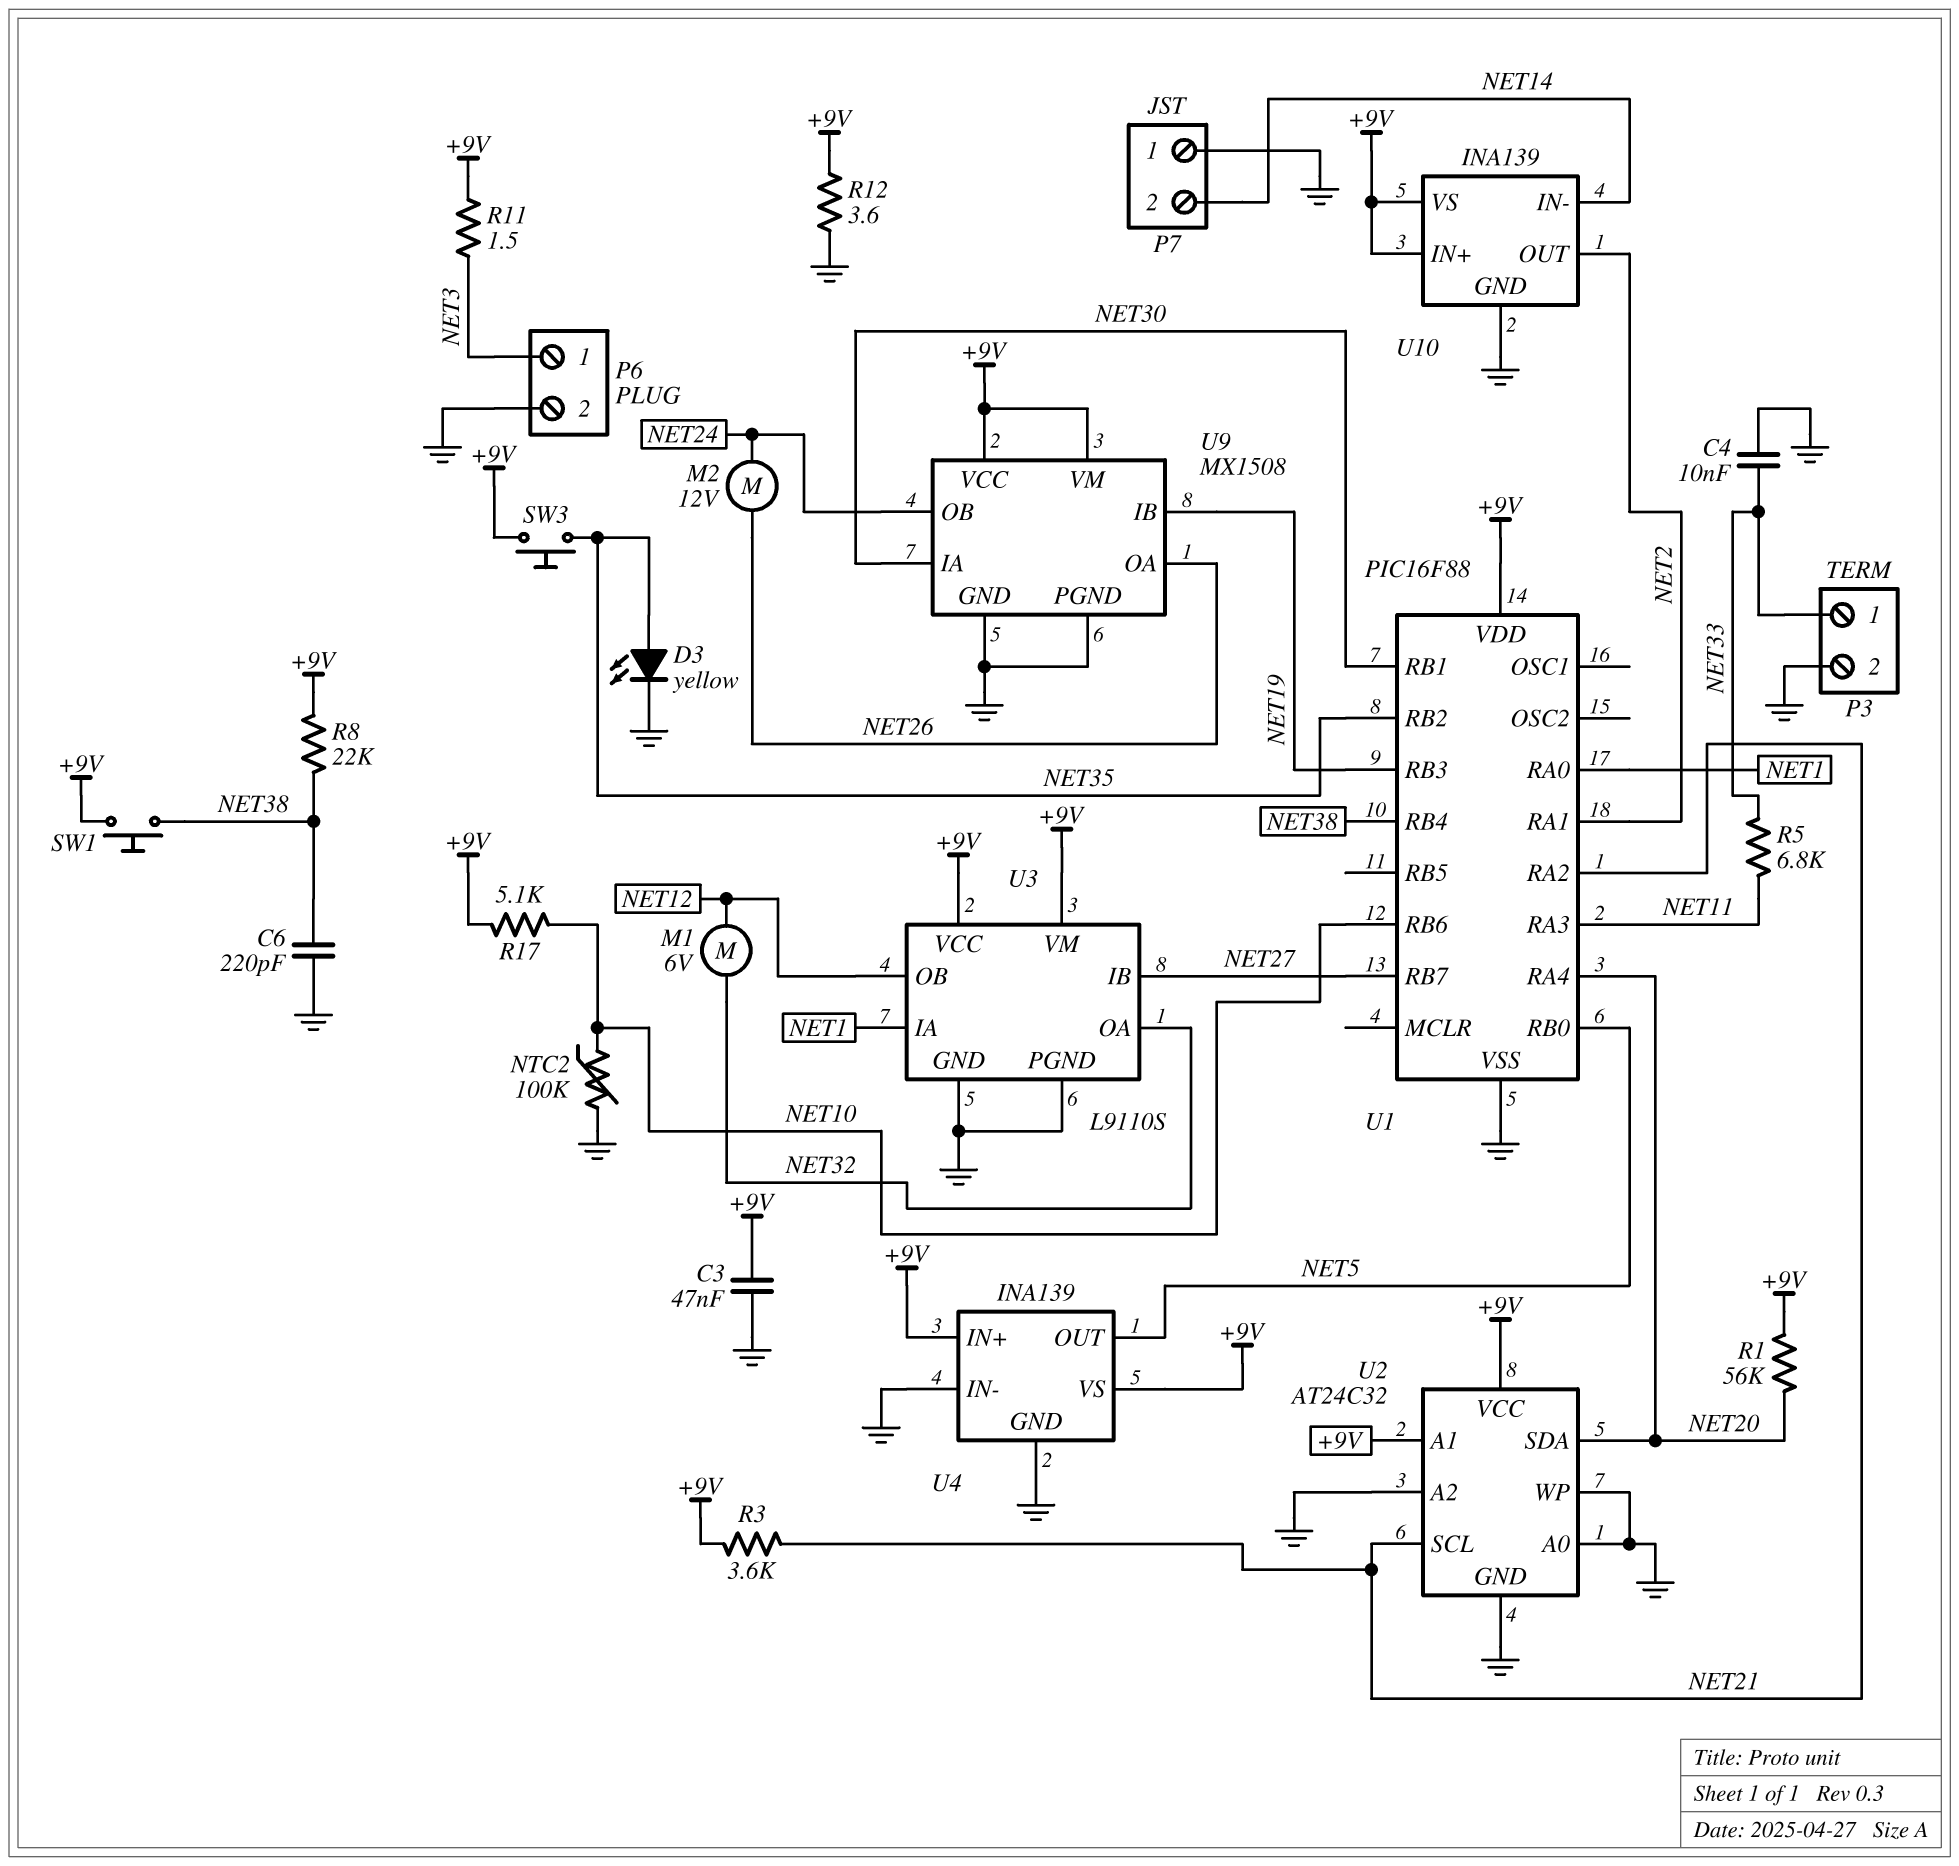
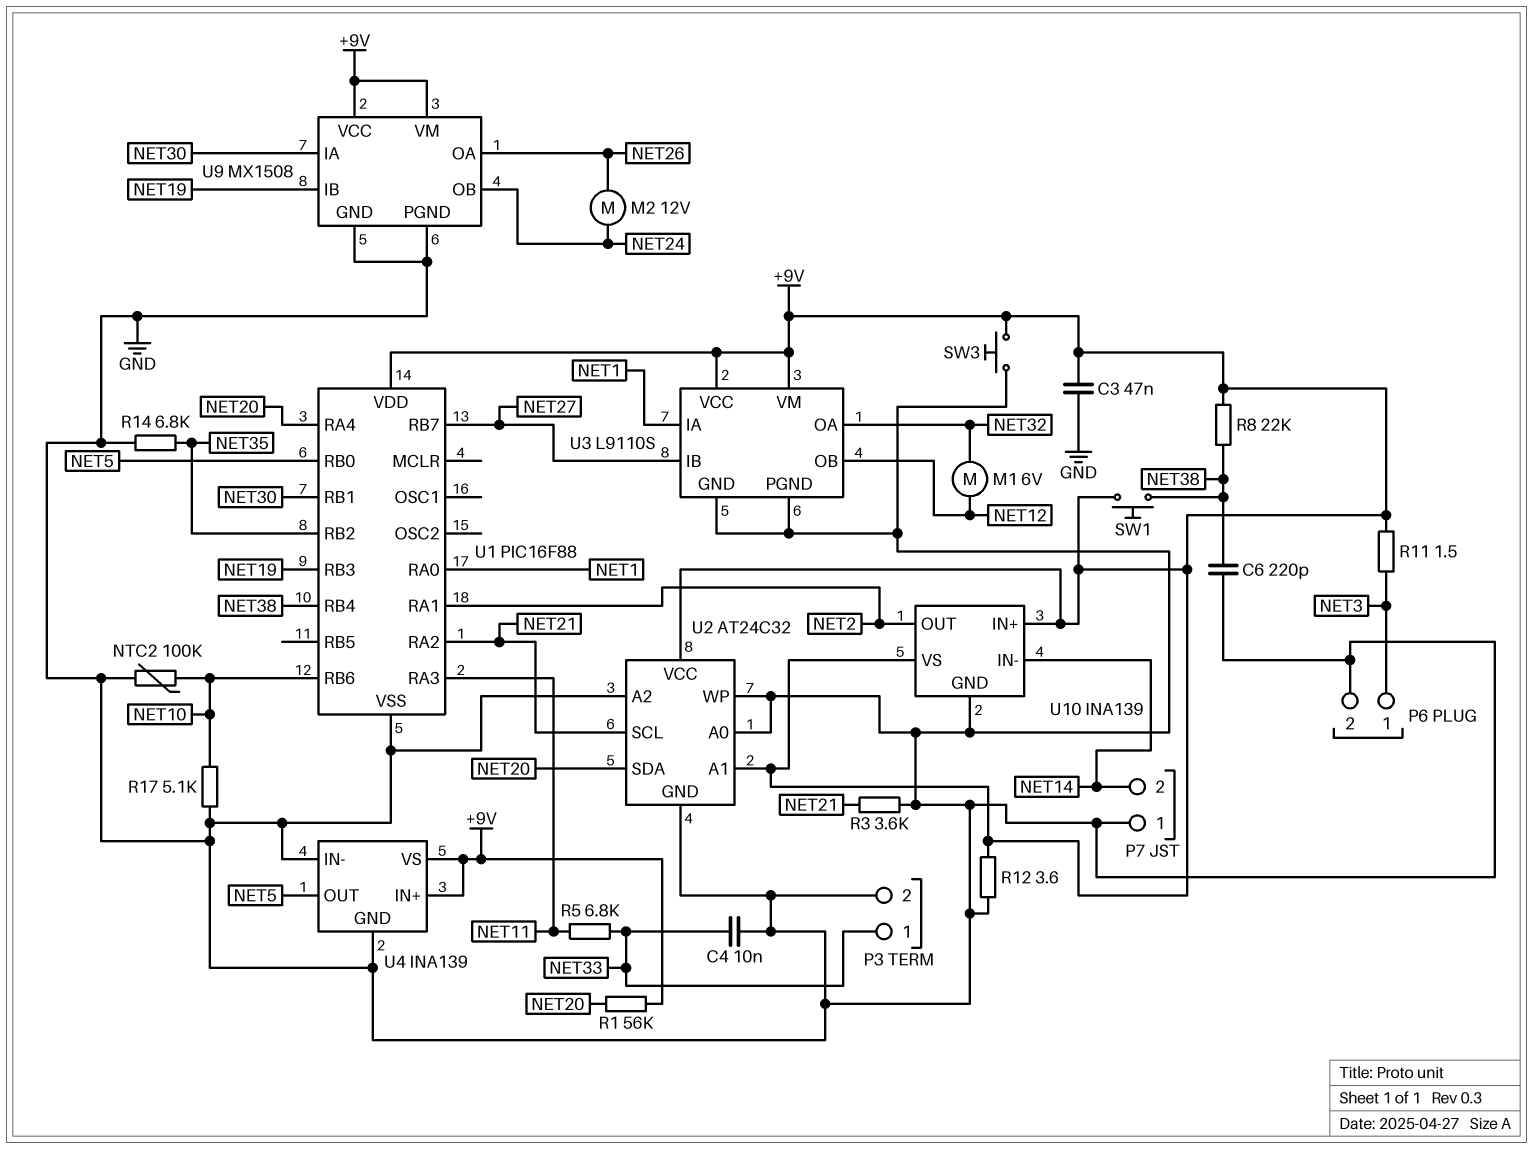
D3: LED yellow (A NET35, K GND) -> none
R3: 3.6k (+9V, NET21) -> 3.6k (GND, NET21)
R14: none -> 6.8k (GND, NET35)
R17: 5.1k (+9V, NET10) -> 5.1k (GND, NET10)
SW3: button (+9V, NET35) -> button (+9V, GND)

